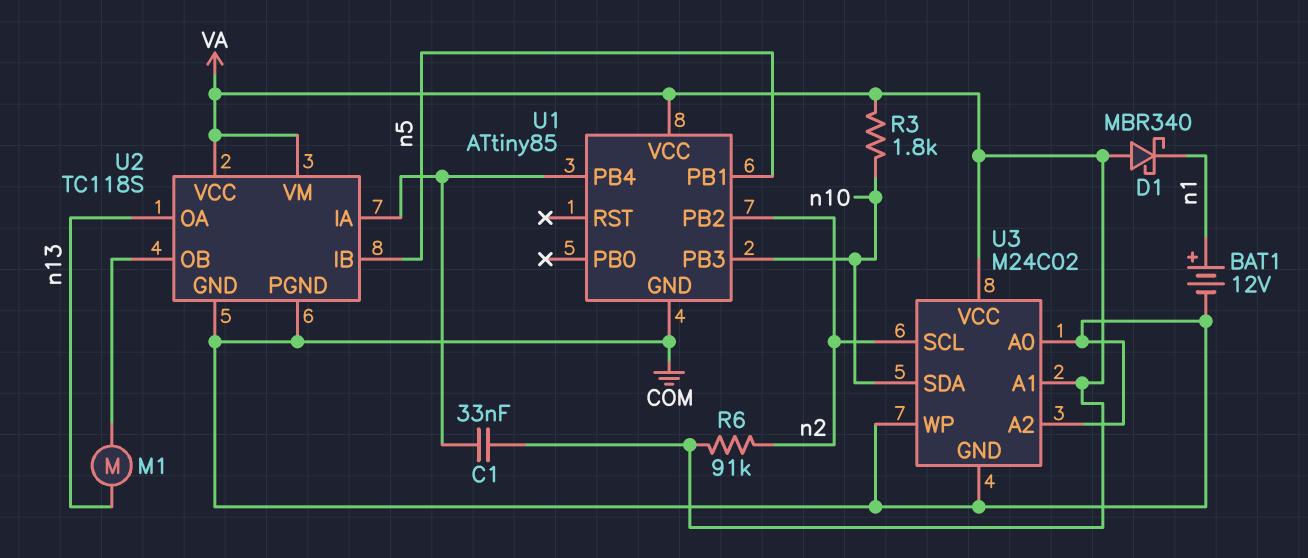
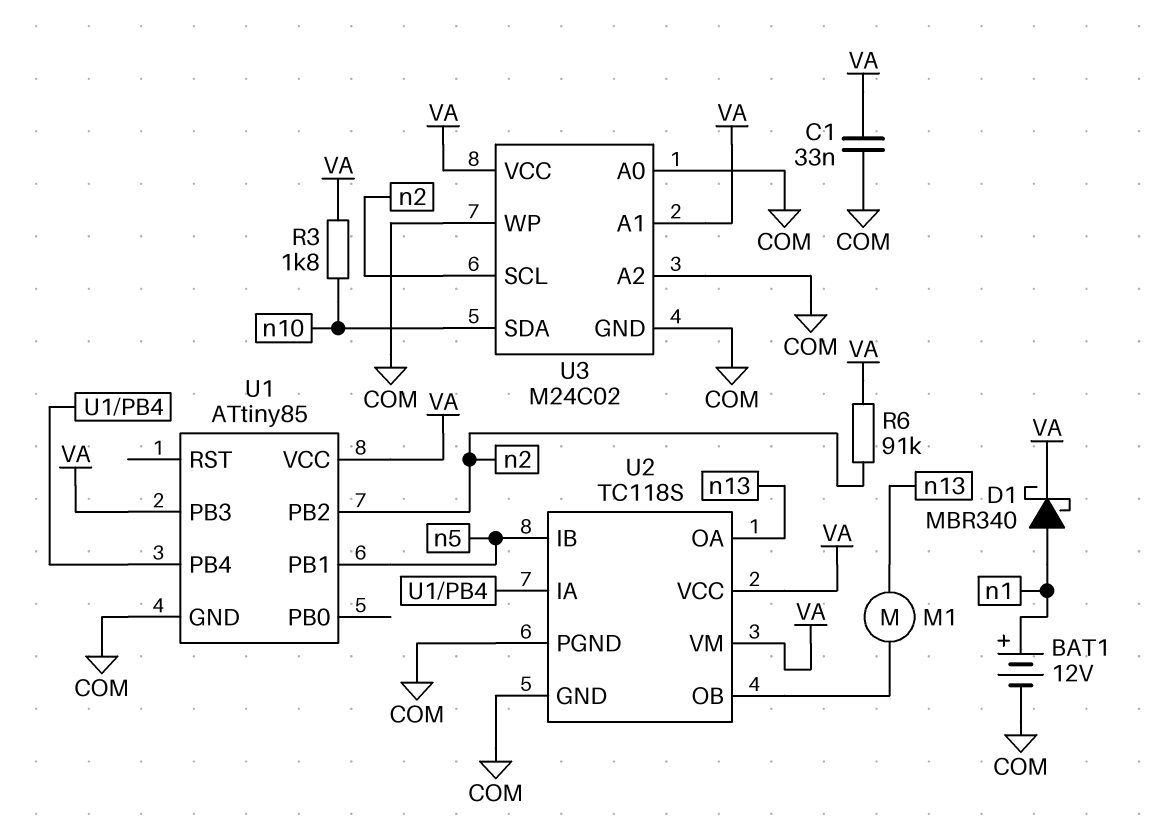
C1: 33nF (U1/PB4, VA) -> 33nF (COM, VA)
D1: schottky MBR340 (A VA, K n1) -> schottky MBR340 (A n1, K VA)
U1 pin PB3: n10 -> VA

